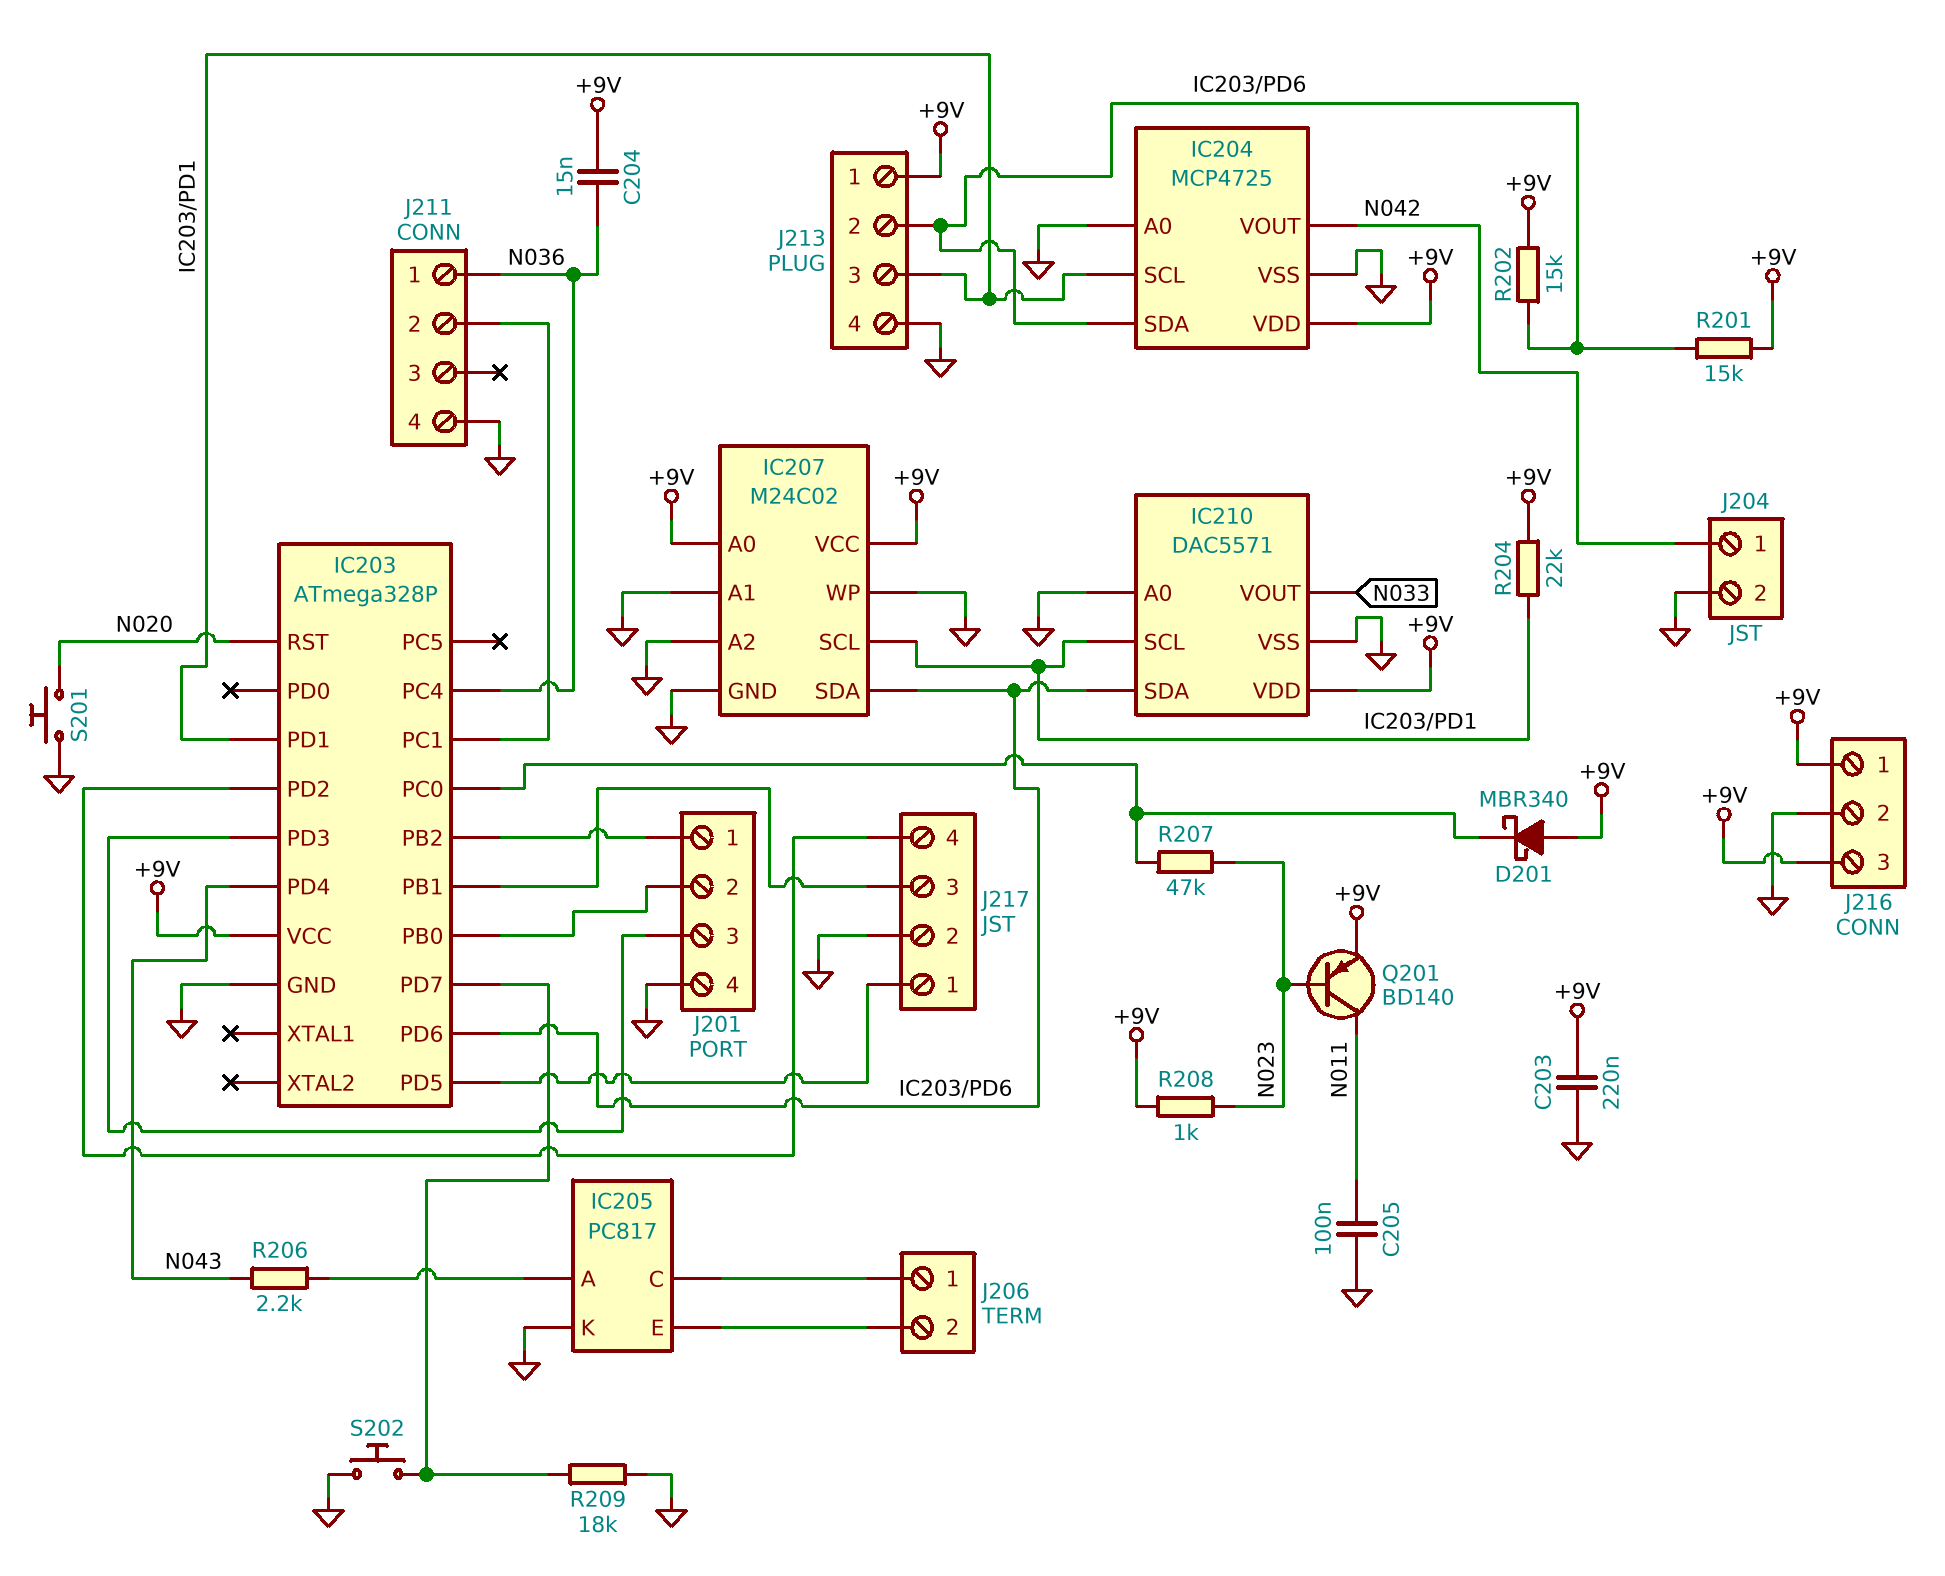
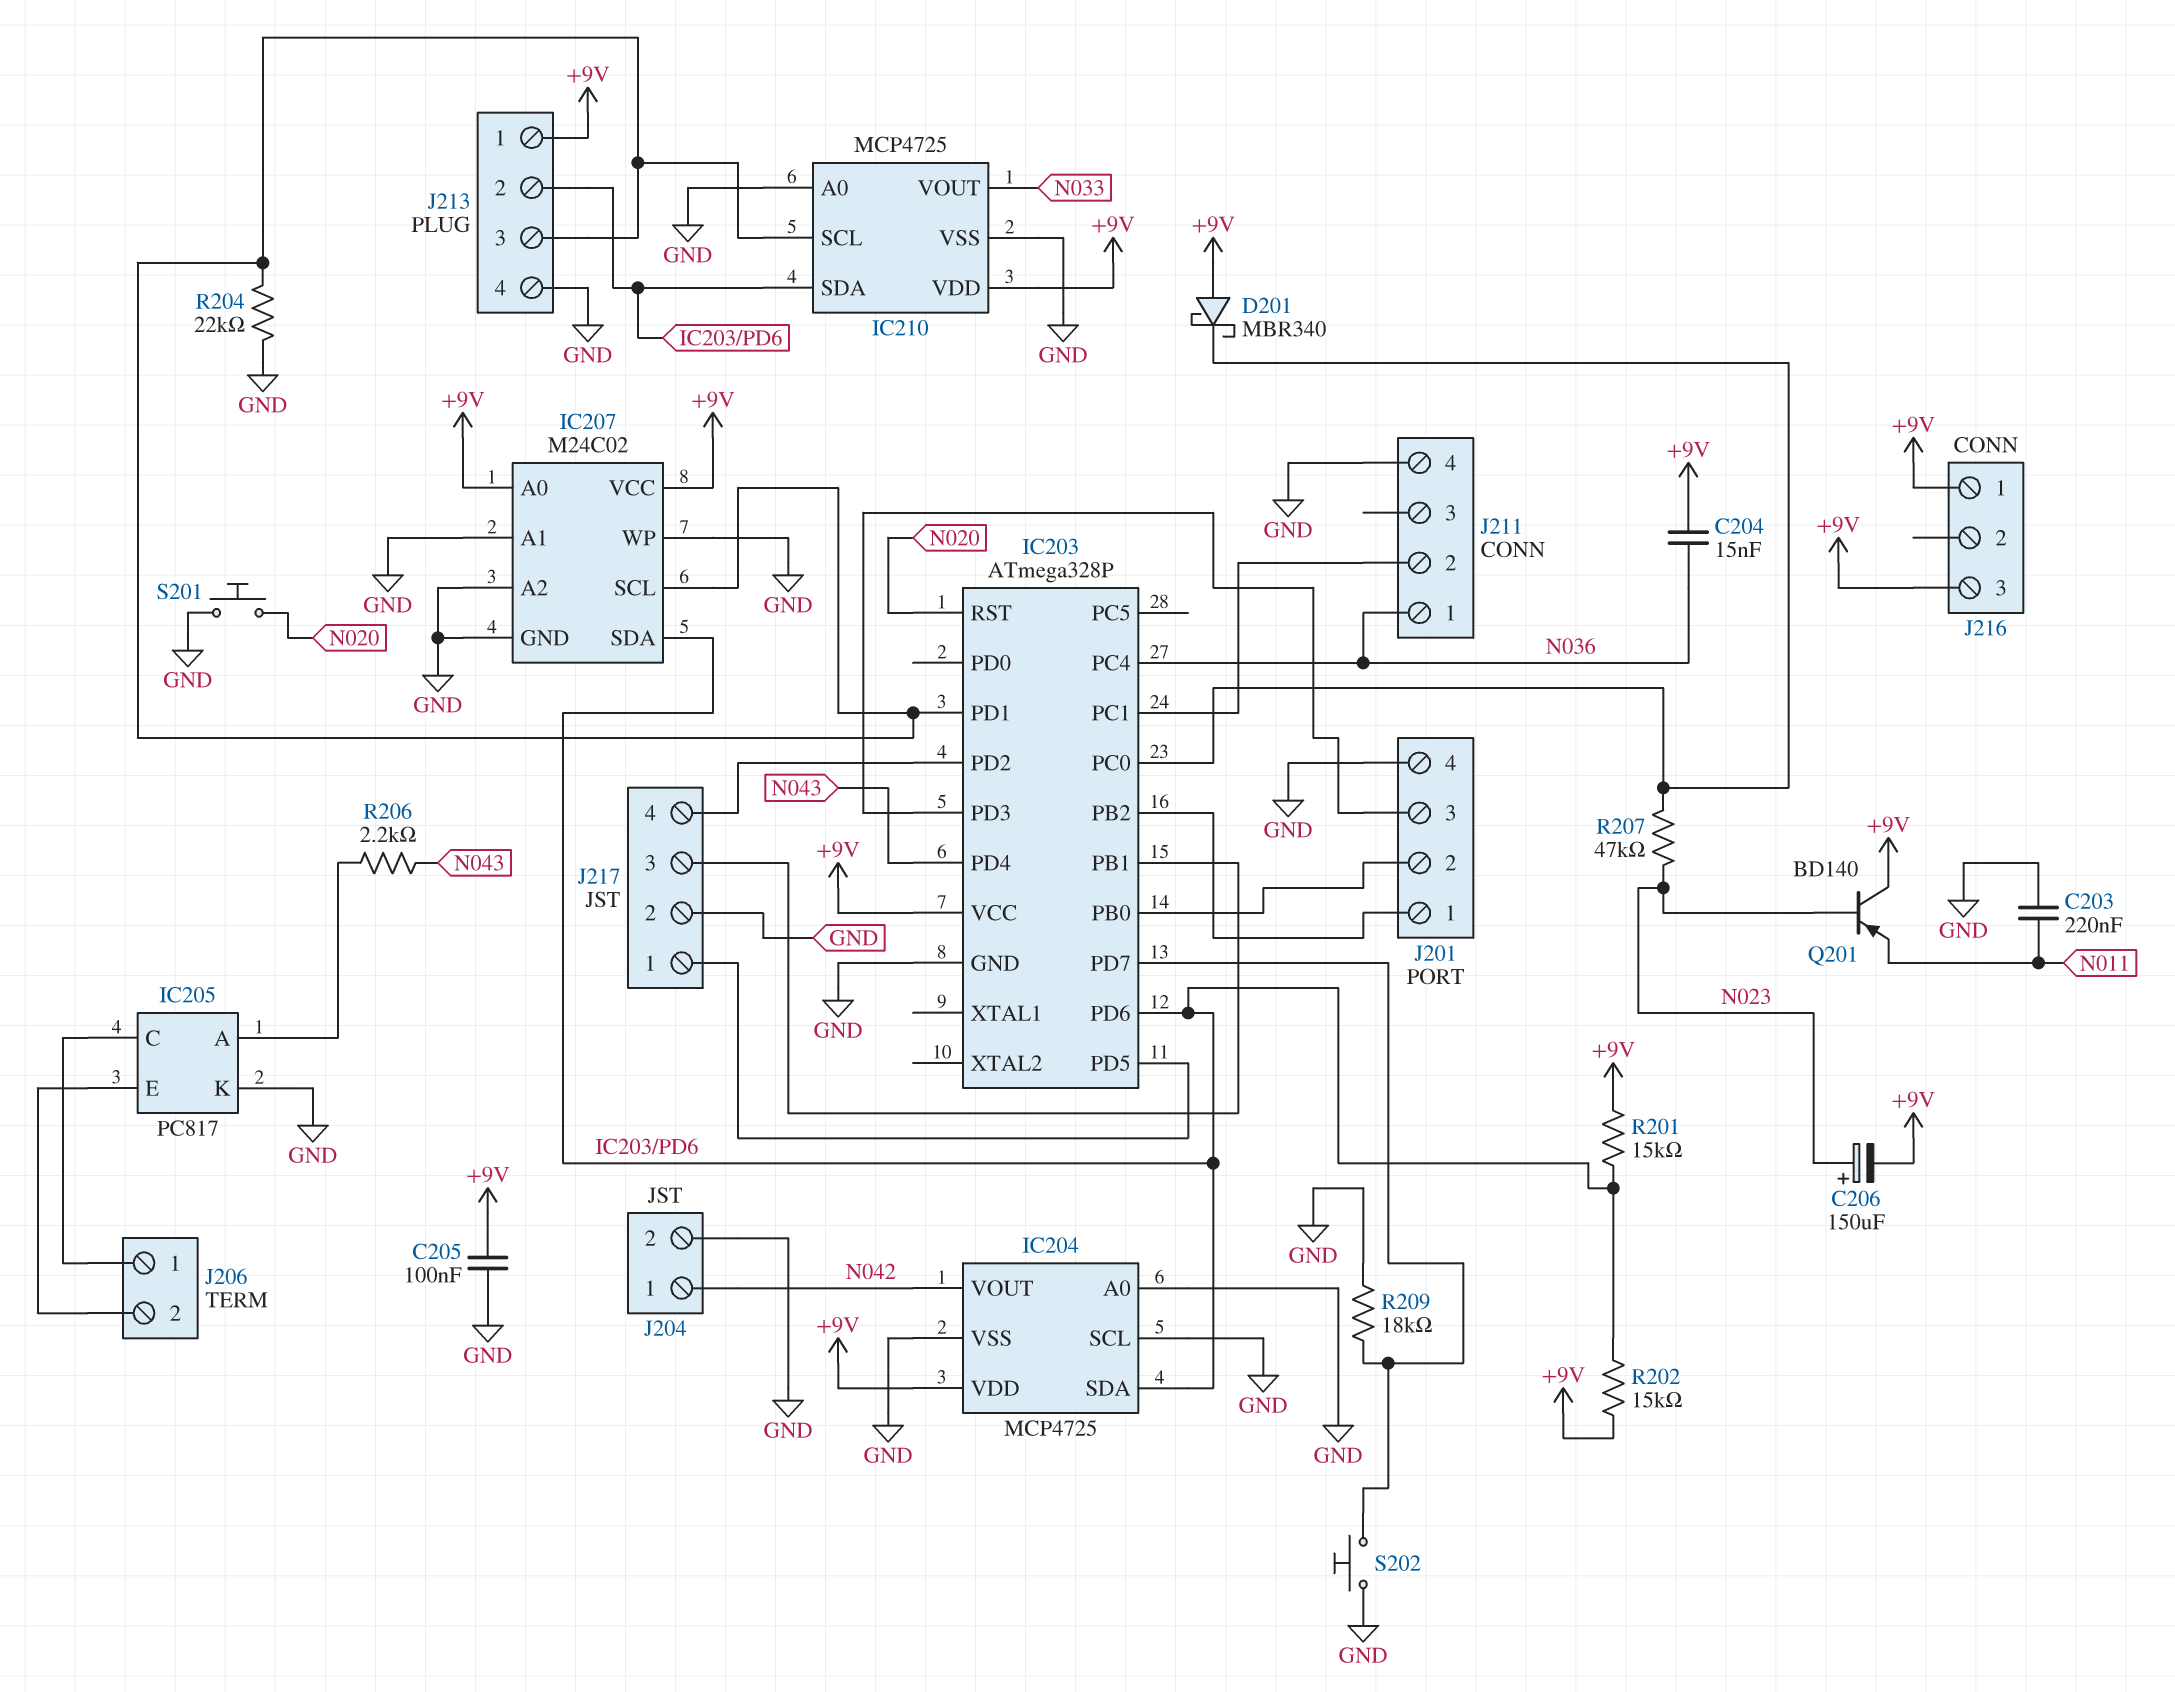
C203: 220nF (+9V, GND) -> 220nF (GND, N011)
C205: 100nF (GND, N011) -> 100nF (+9V, GND)
C206: none -> 150uF (plus N023, minus +9V)
IC204 pin SCL: IC203/PD1 -> GND
IC210: DAC5571 -> MCP4725
J216 pin 2: GND -> none
Q201: PNP BD140 (B N023, C N011, E +9V) -> PNP BD140 (B N023, C +9V, E N011)
R204: 22k (+9V, IC203/PD1) -> 22k (GND, IC203/PD1)
R208: 1k (+9V, N023) -> none

